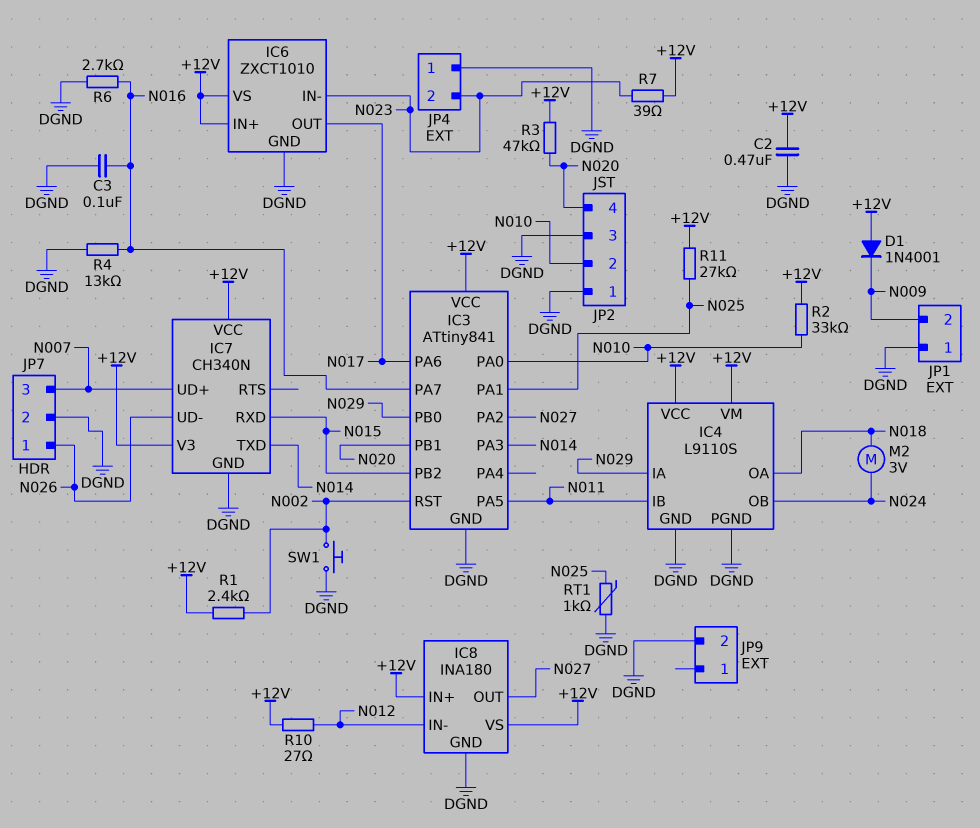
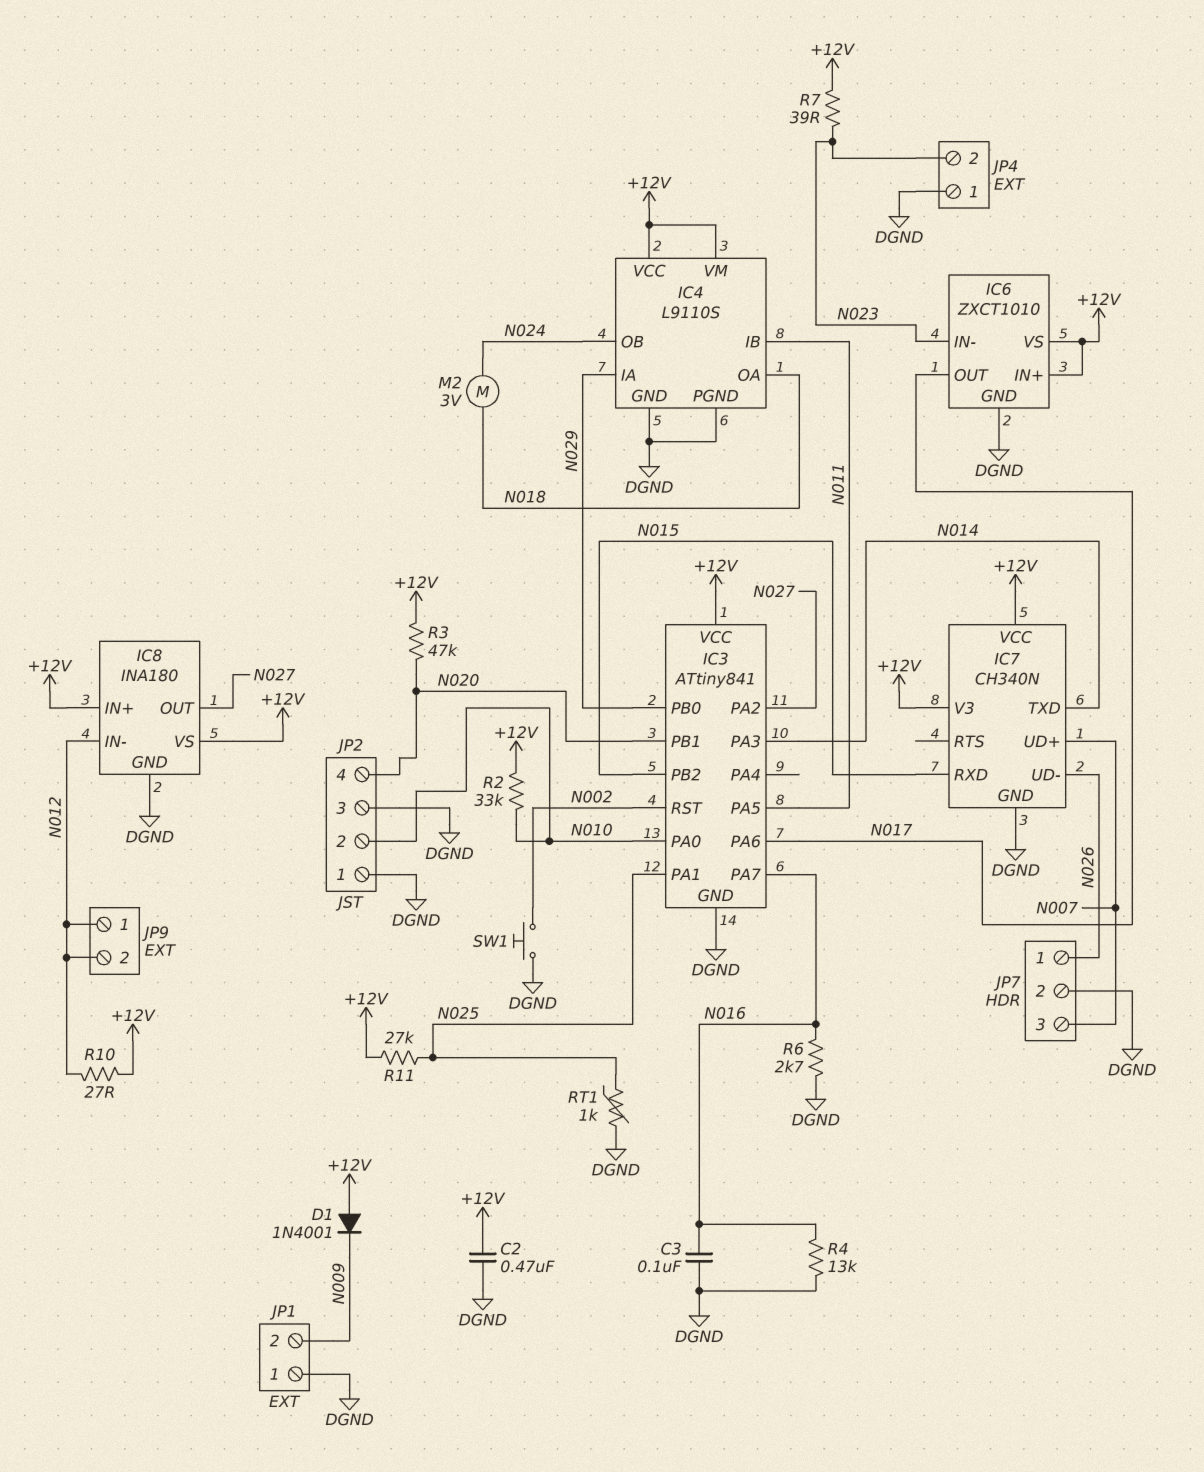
JP9 pin 1: none -> N012
JP9 pin 2: DGND -> N012
R1: 2.4k (+12V, N002) -> none

